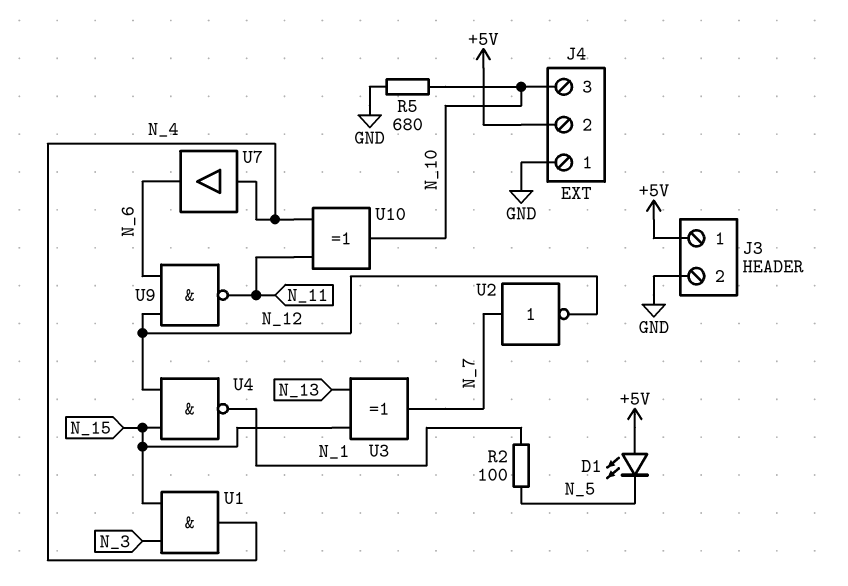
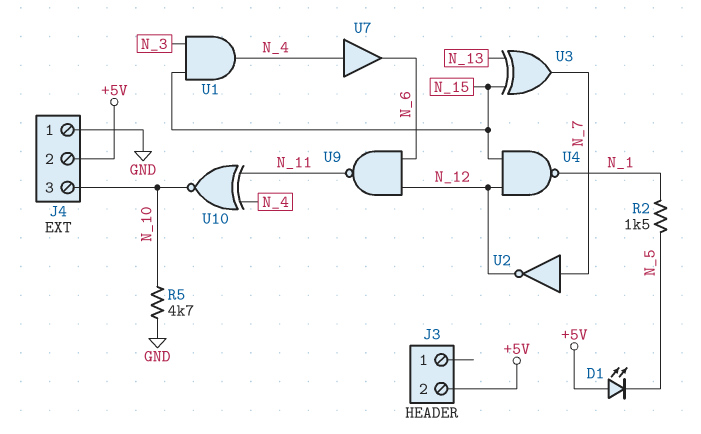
J3 pin 1: +5V -> none
J3 pin 2: GND -> +5V
R2: 100 (N_1, N_5) -> 1.5k (N_1, N_5)
R5: 680 (GND, N_10) -> 4.7k (GND, N_10)
U10: XOR (in N_4, in N_11, out N_10) -> XNOR (in N_4, in N_11, out N_10)

